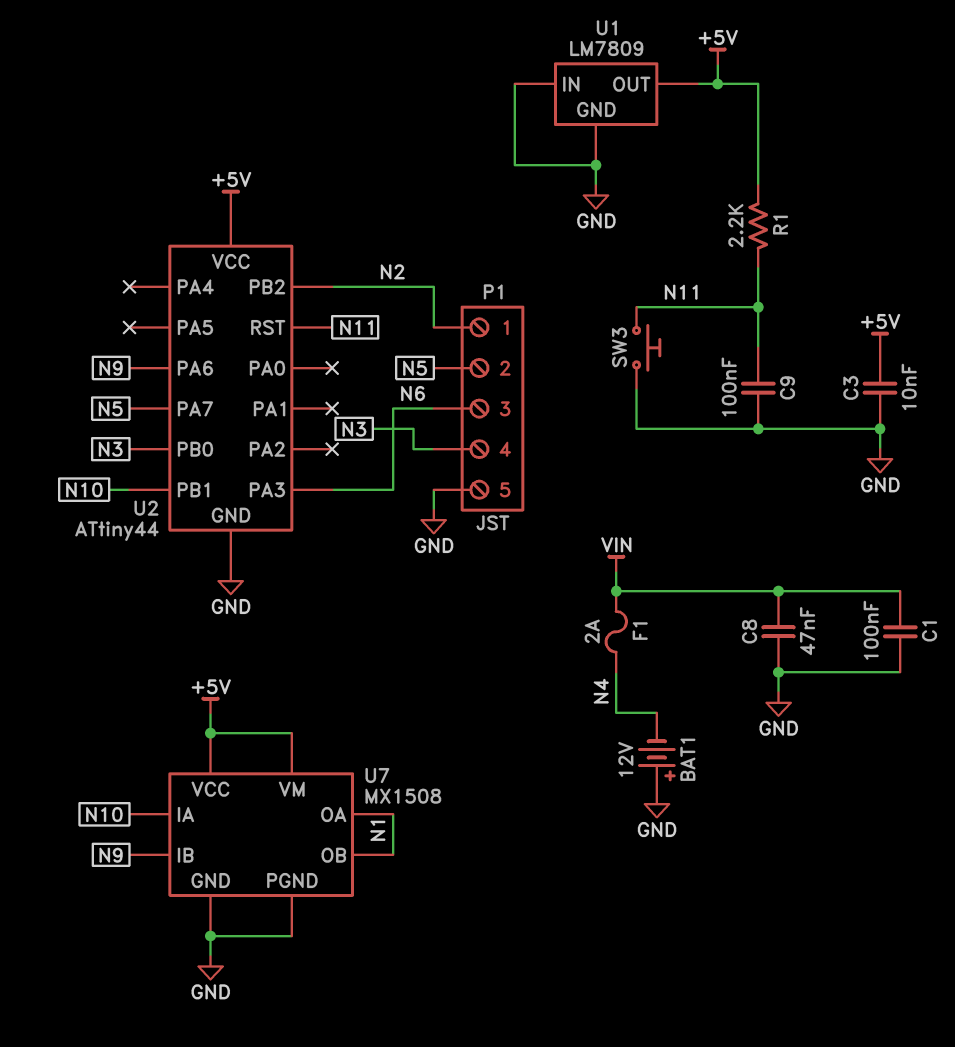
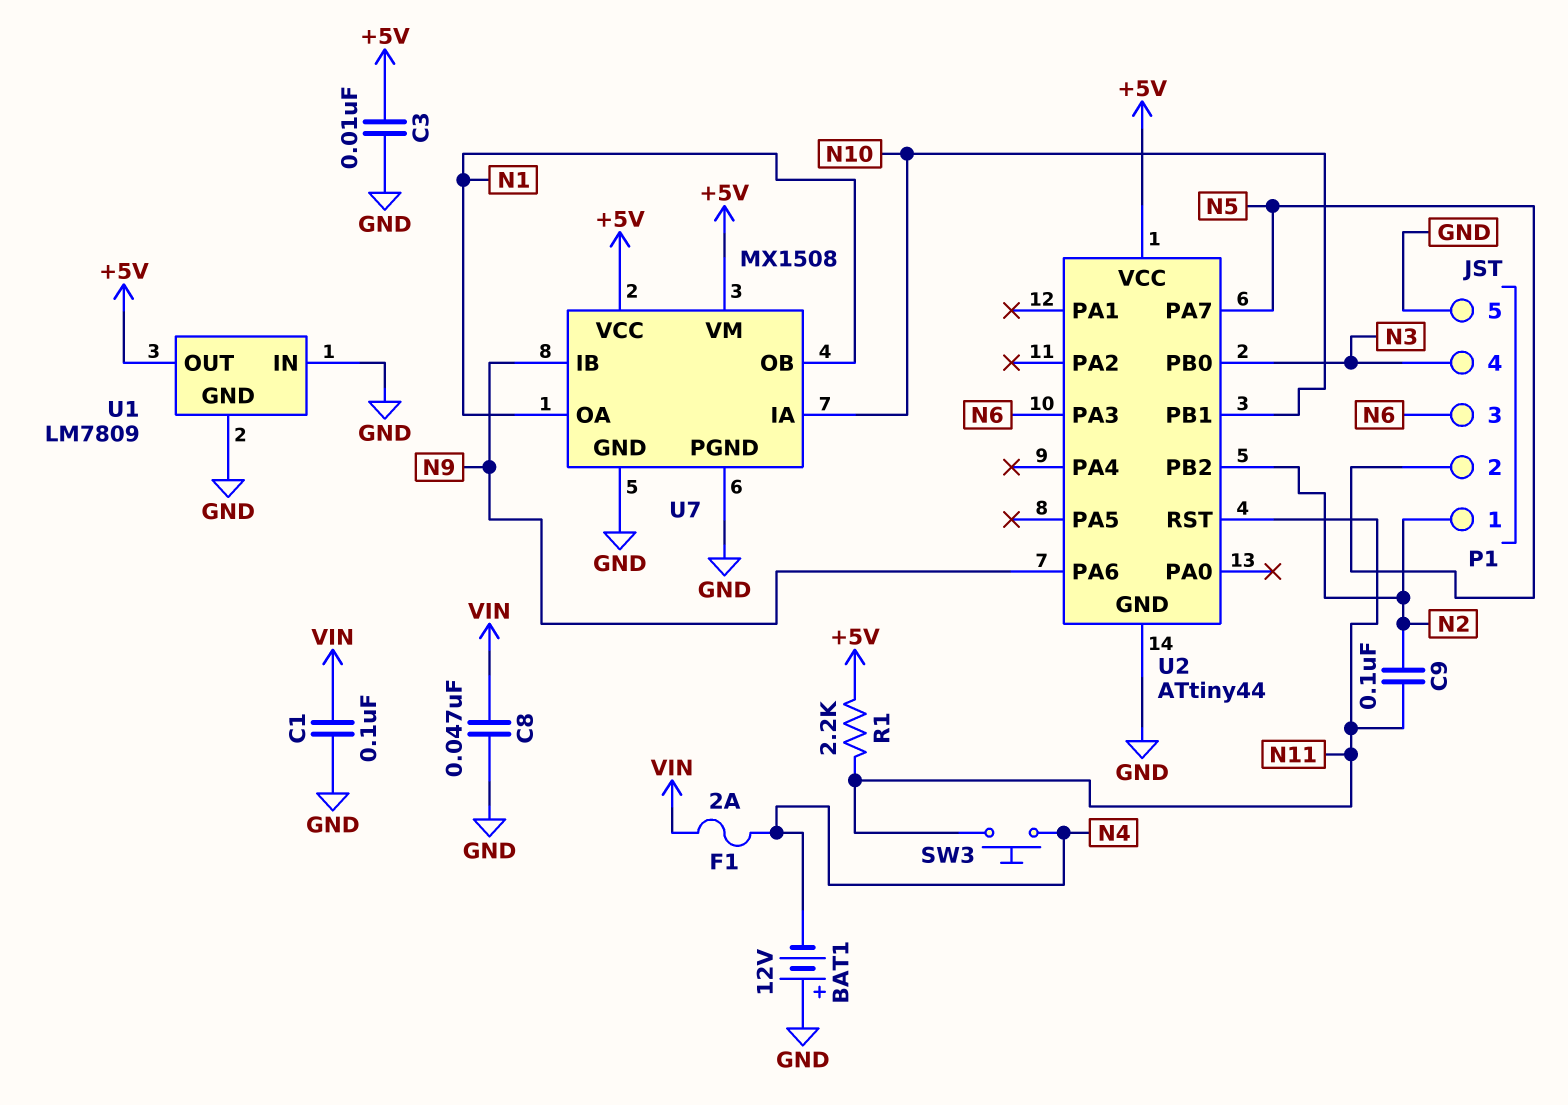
C9: 100nF (GND, N11) -> 100nF (N2, N11)
SW3: button (GND, N11) -> button (N4, N11)

